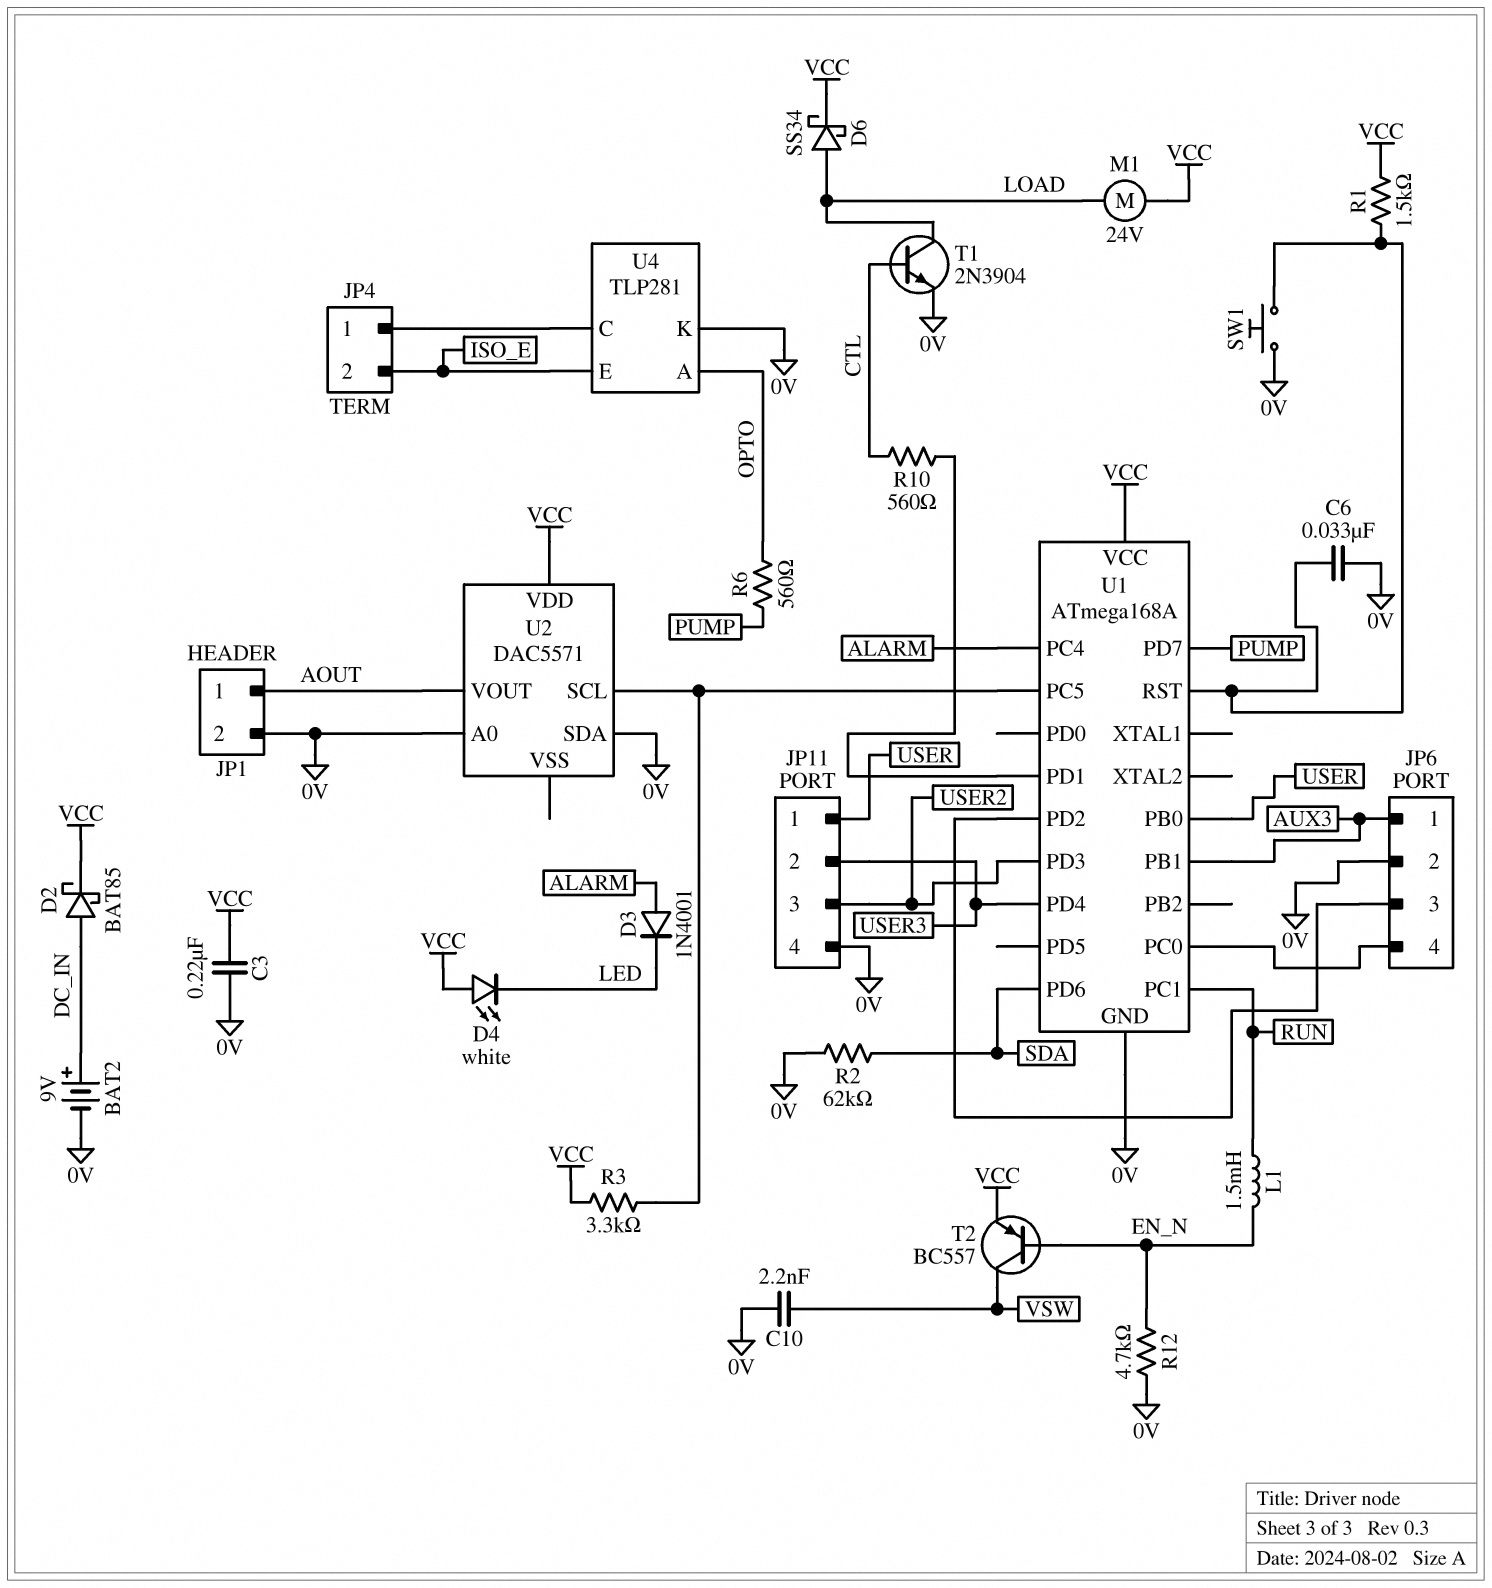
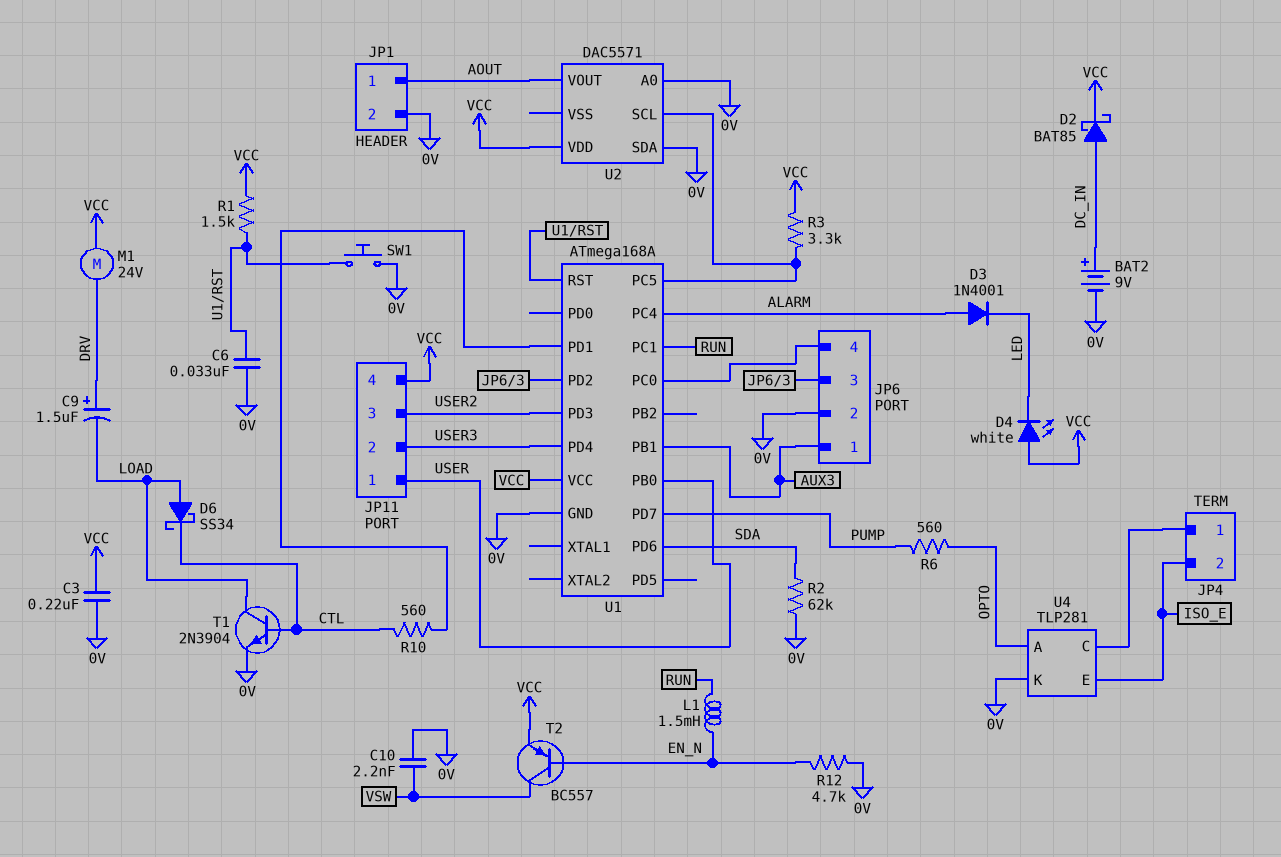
C9: none -> 1.5uF (plus DRV, minus LOAD)
D6: schottky SS34 (A LOAD, K VCC) -> schottky SS34 (A LOAD, K CTL)
JP11 pin 4: 0V -> VCC
M1: motor 24V (LOAD, VCC) -> motor 24V (DRV, VCC)

